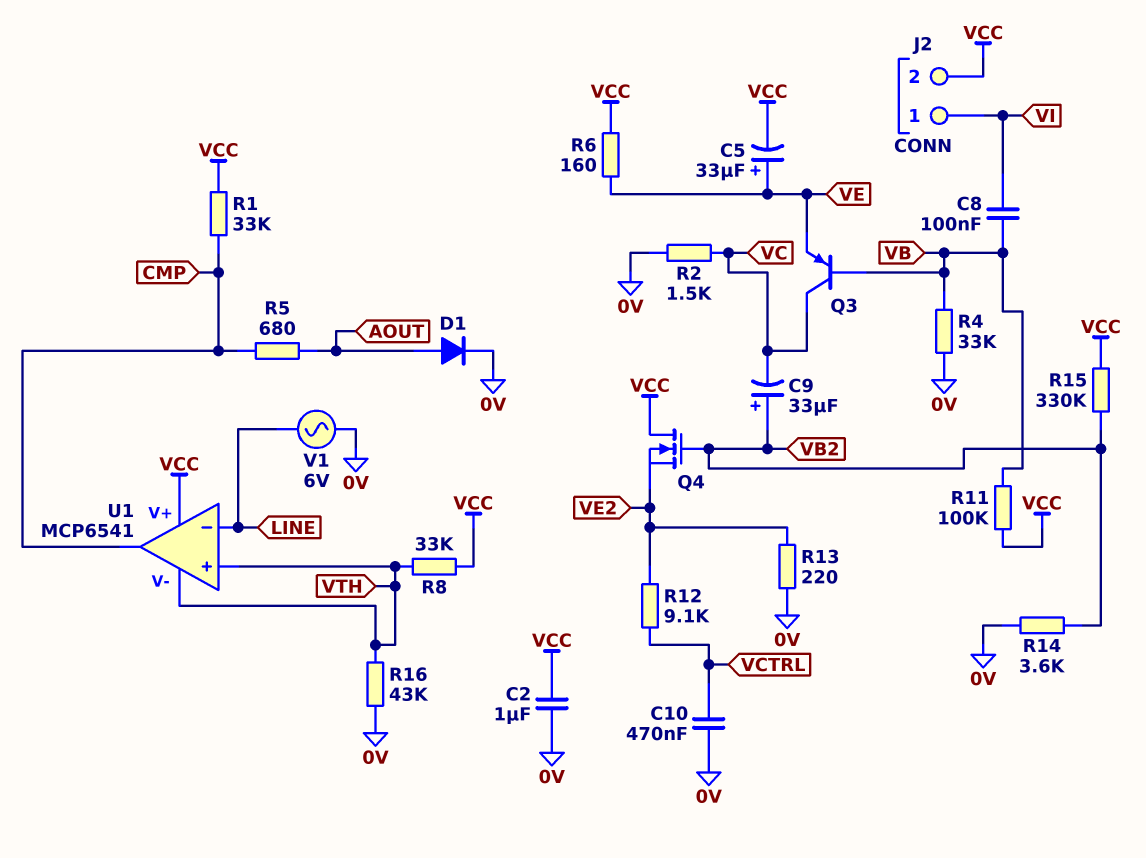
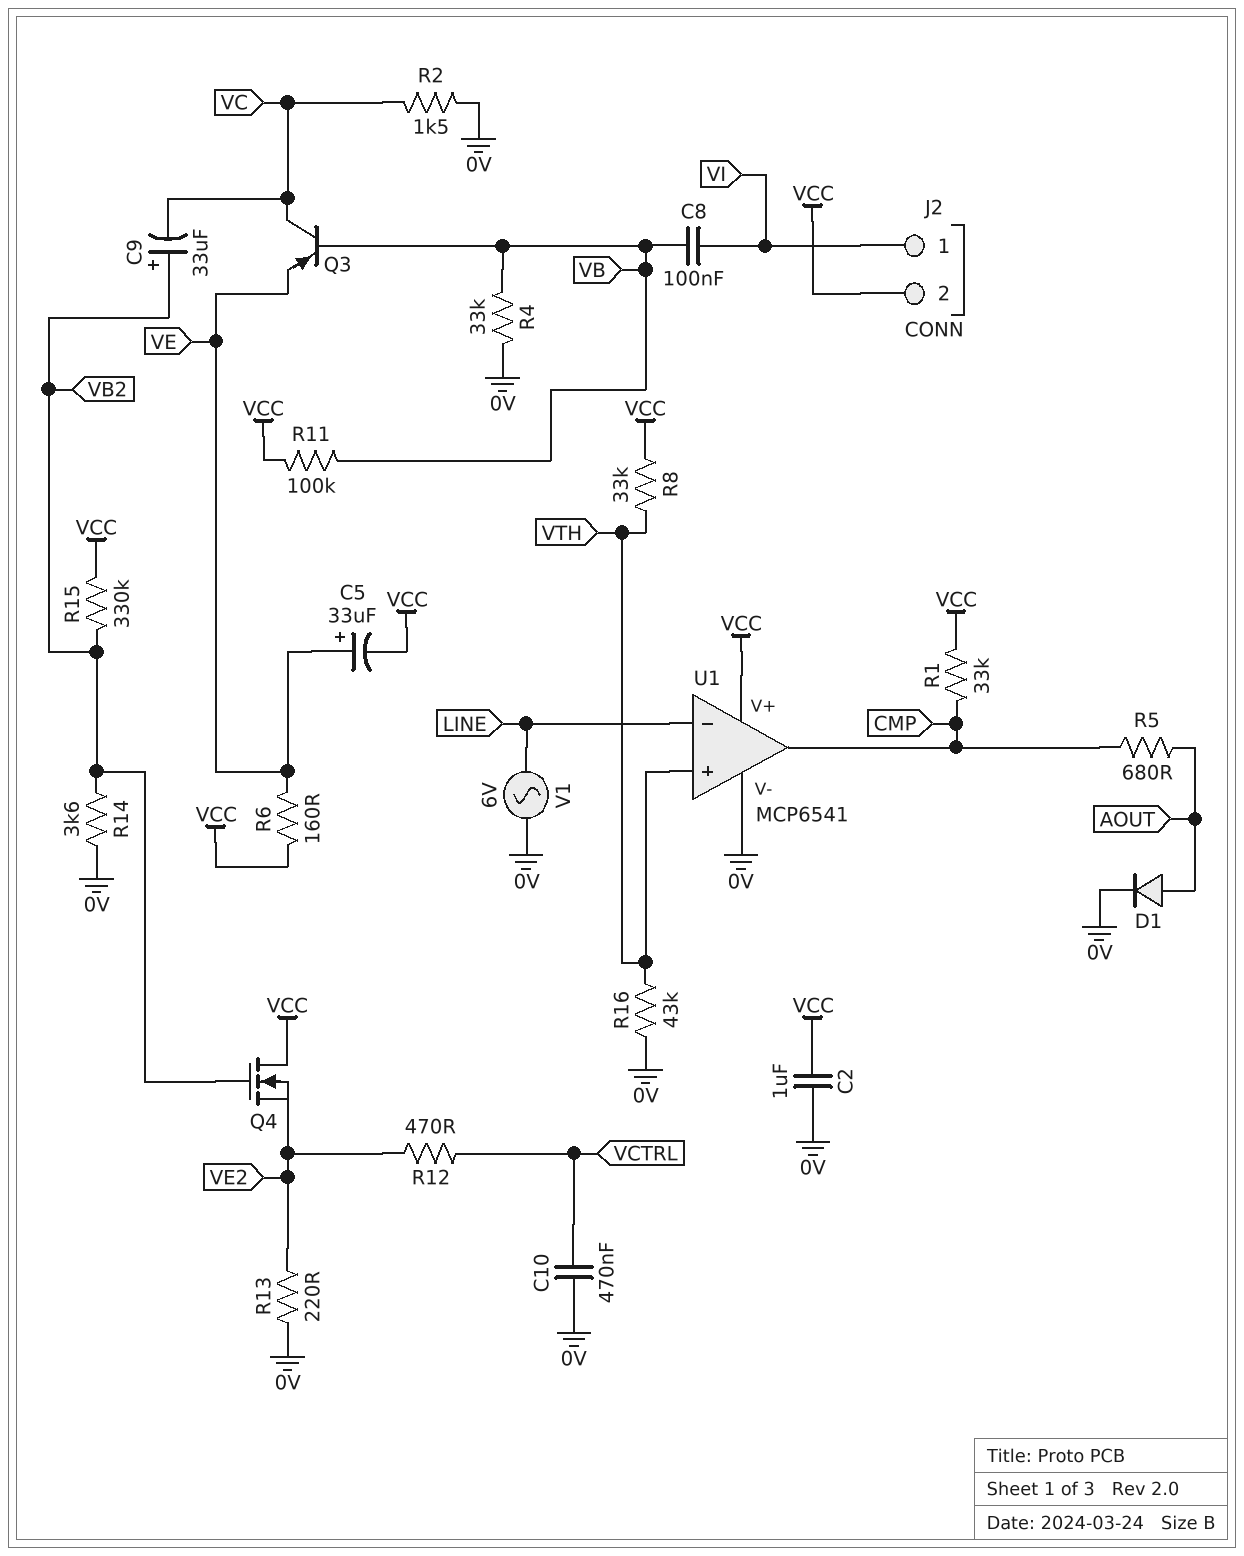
R12: 9.1k (VCTRL, VE2) -> 470 (VCTRL, VE2)
U1 pin V-: VTH -> 0V

